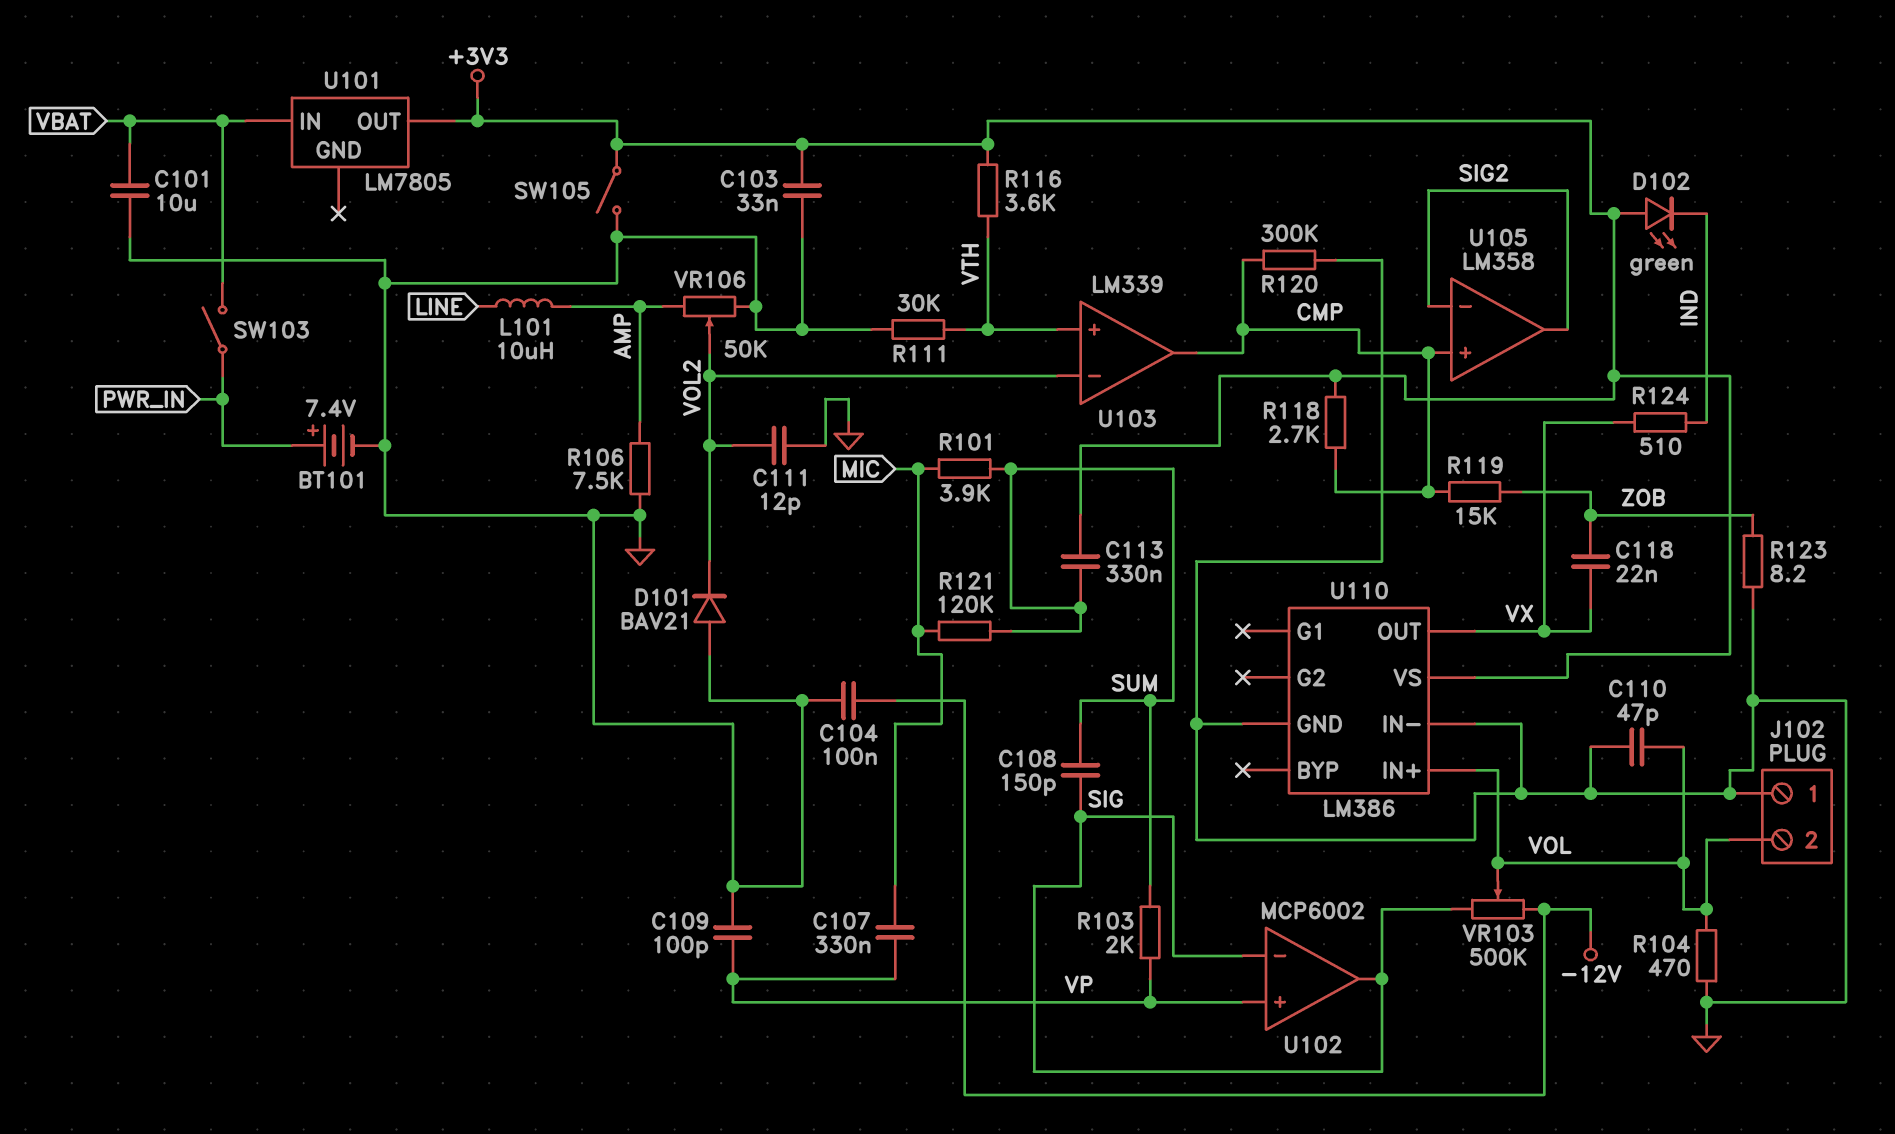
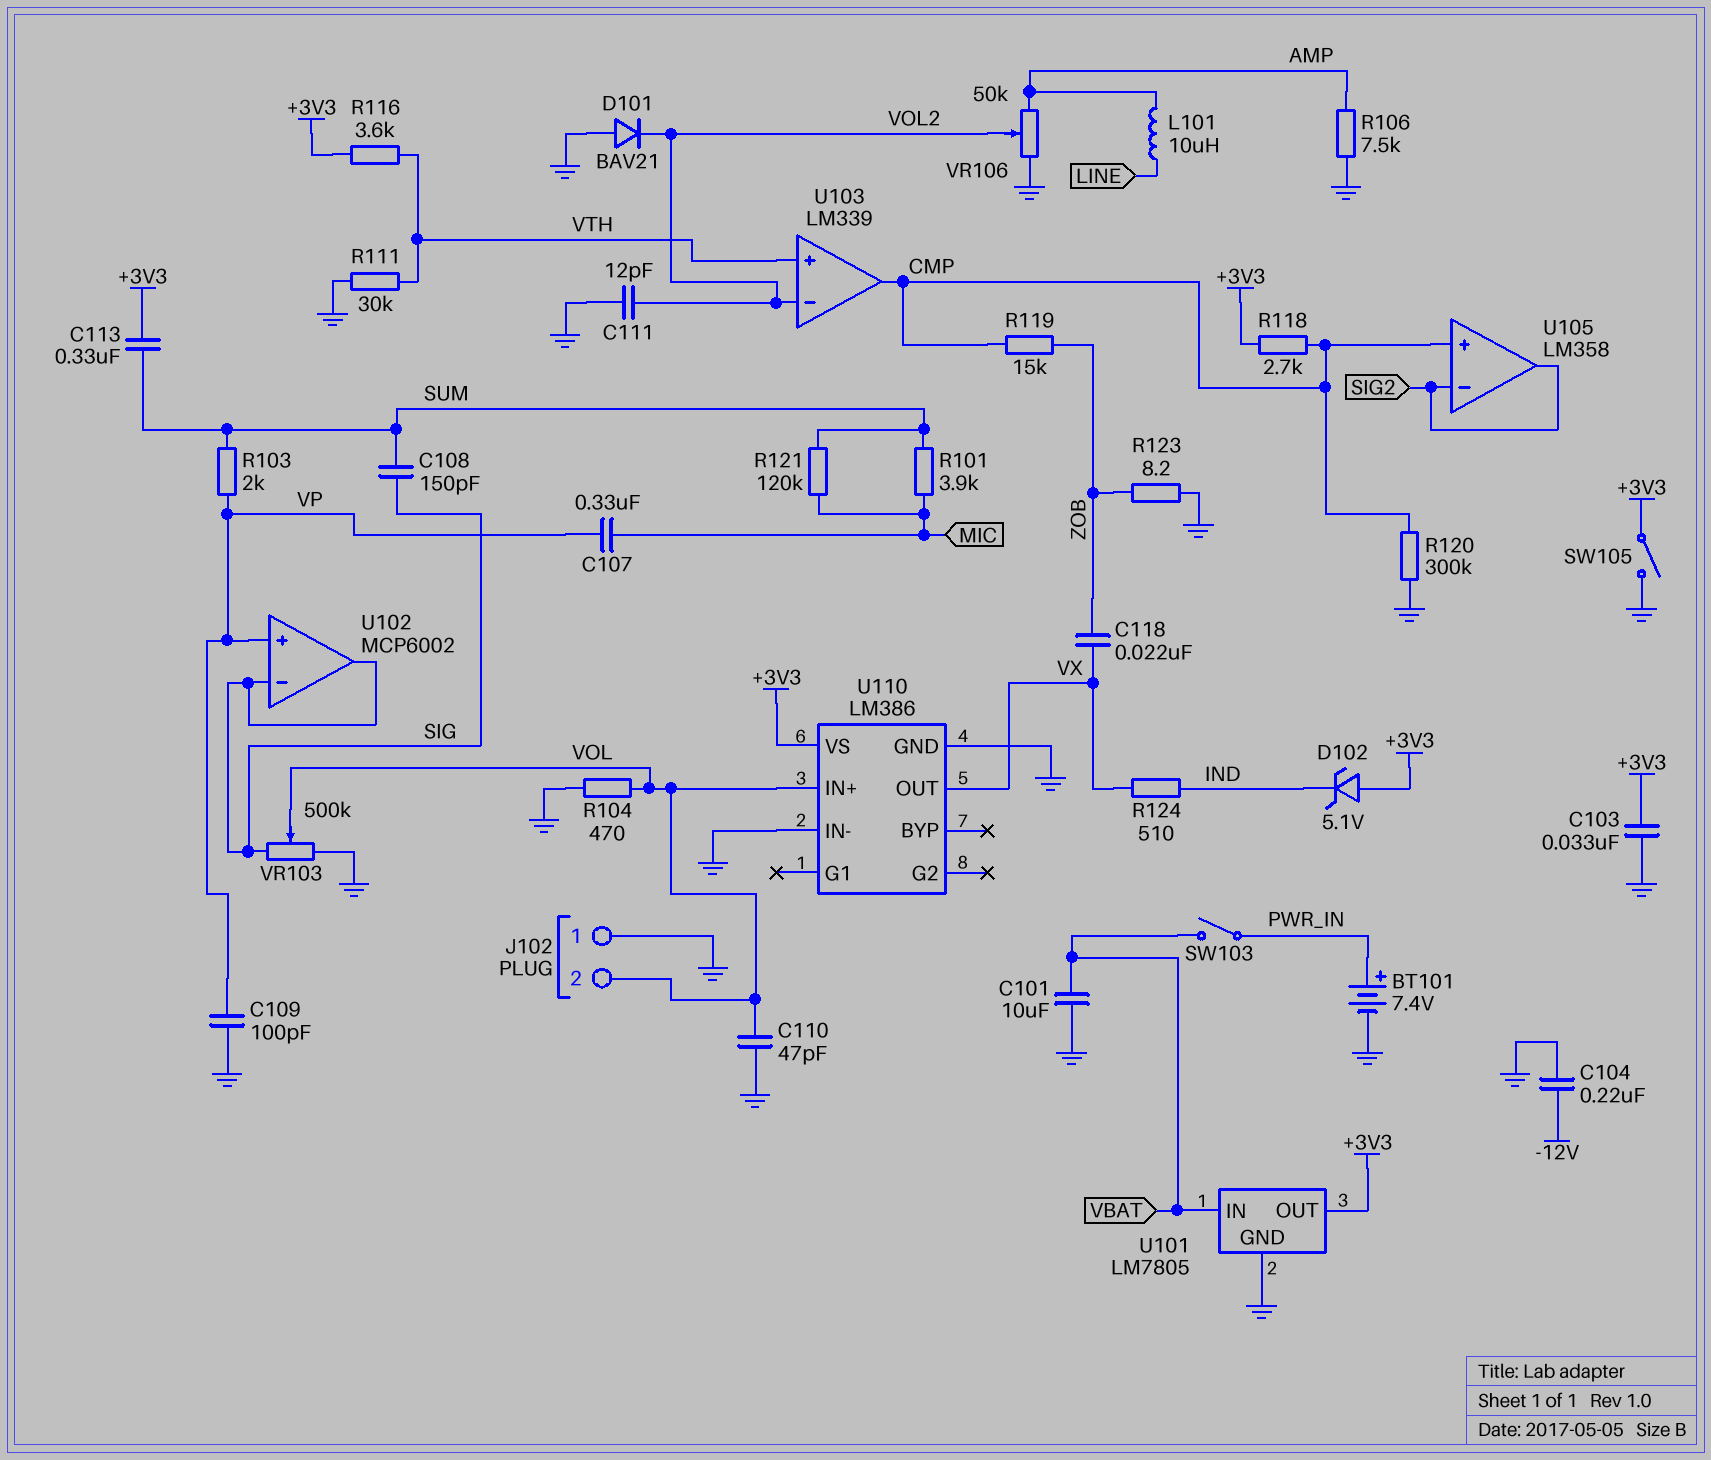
C104: 100nF (-12V, GND) -> 220nF (-12V, GND)
D102: LED green (A +3V3, K IND) -> zener 5.1V (A +3V3, K IND)
U101 pin GND: none -> GND
VR103: 500k (-12V, SIG, wiper VOL) -> 500k (GND, SIG, wiper VOL)

